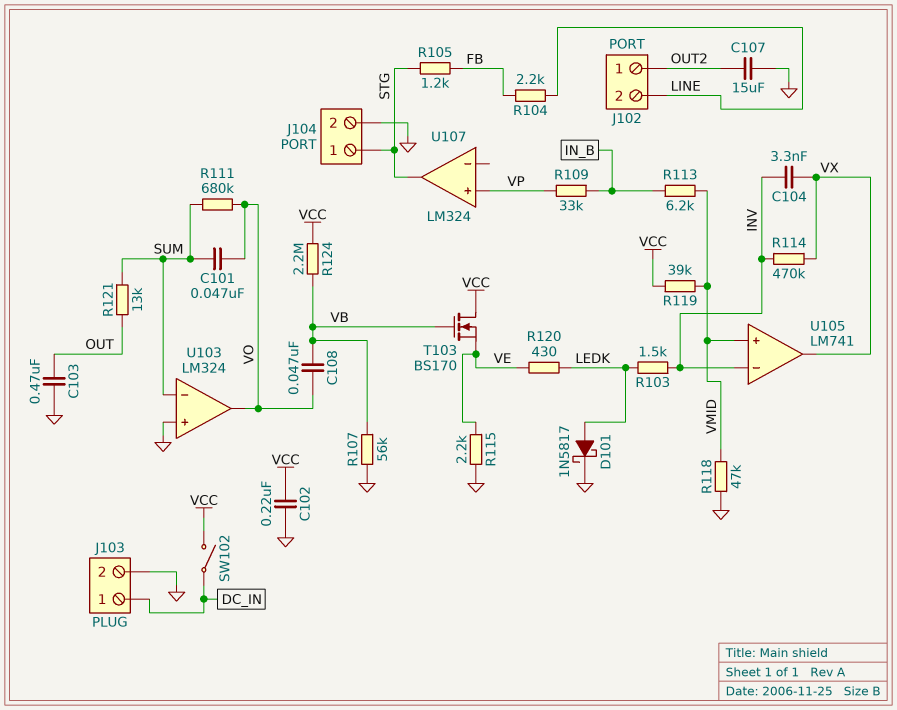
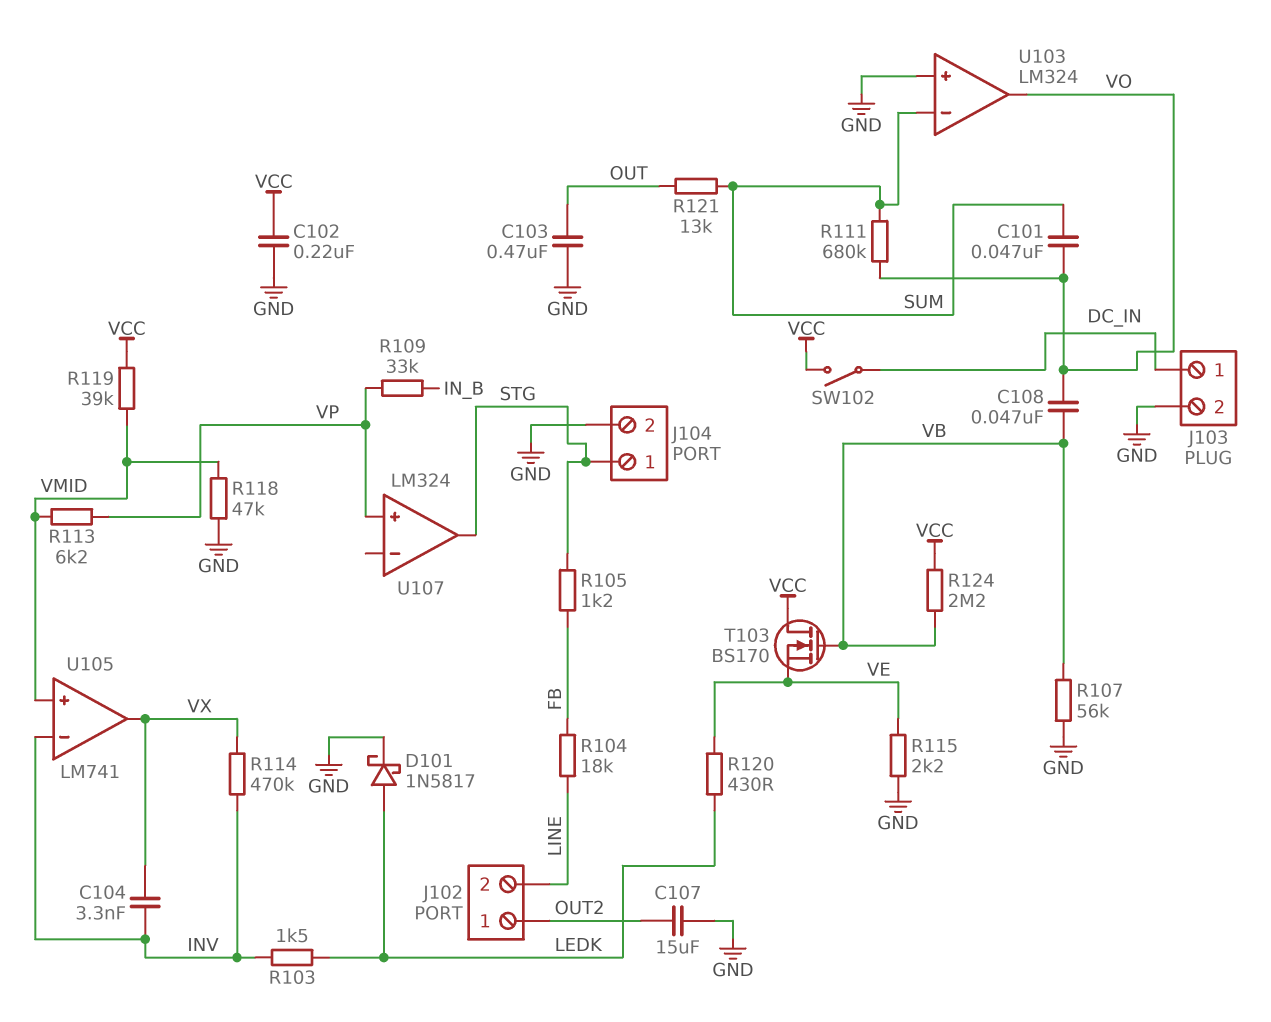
R104: 2.2k (FB, LINE) -> 18k (FB, LINE)
R113: 6.2k (IN_B, VMID) -> 6.2k (VMID, VP)

